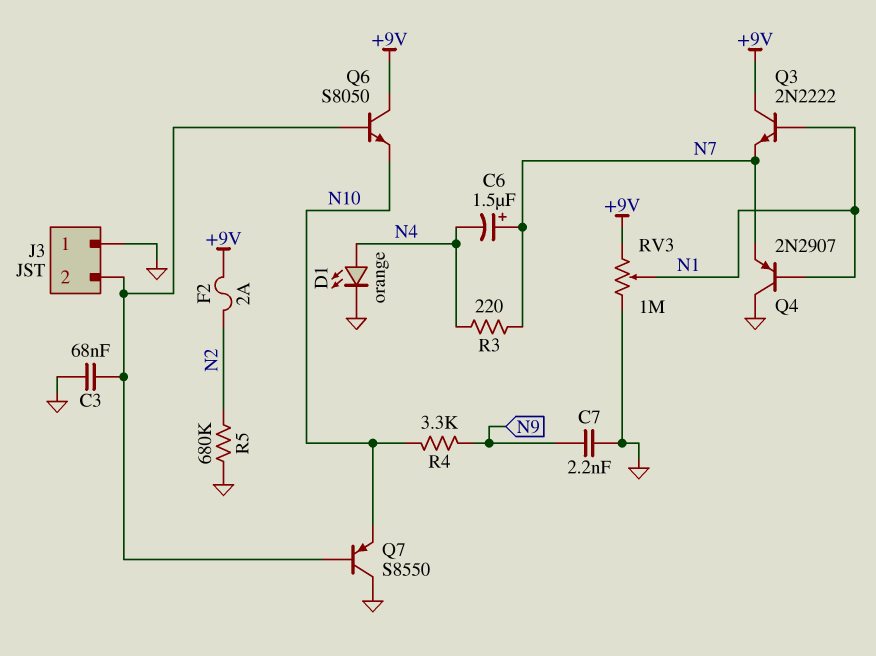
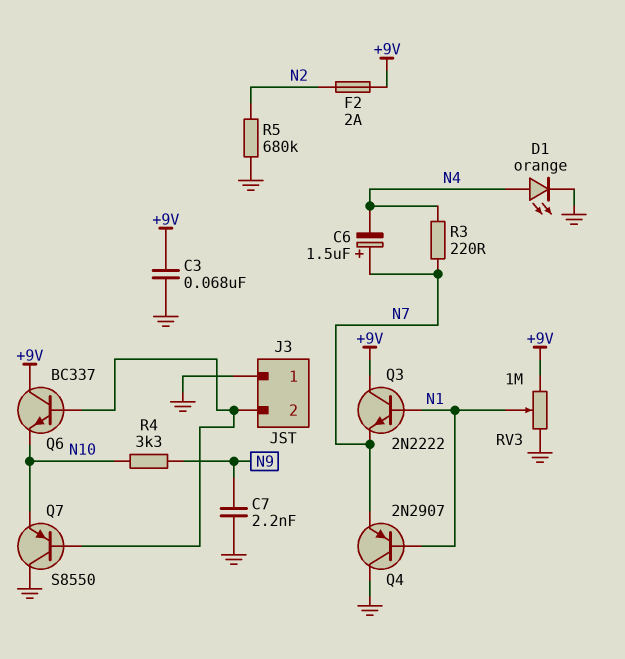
C3: 68nF (GND, J3/2) -> 68nF (+9V, GND)
Q6: NPN S8050 (B J3/2, C +9V, E N10) -> NPN BC337 (B J3/2, C +9V, E N10)

